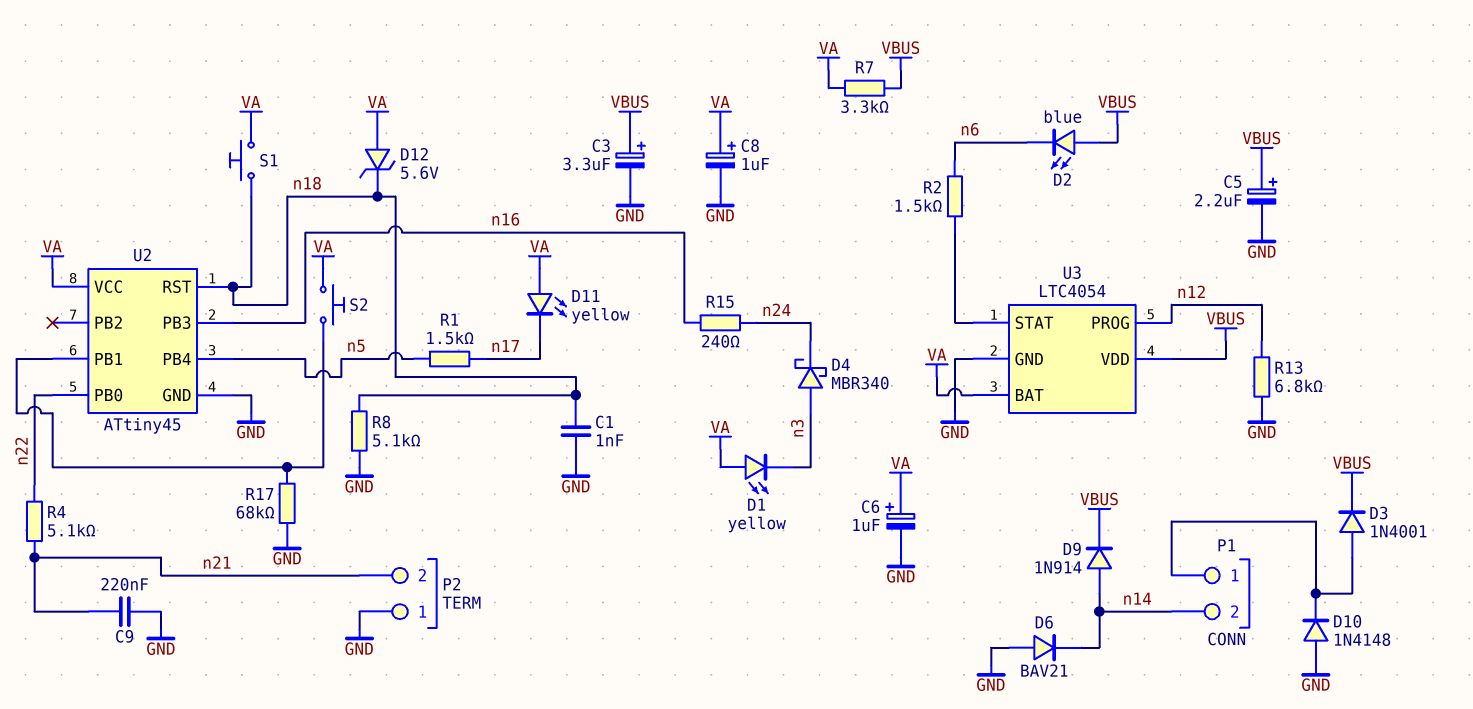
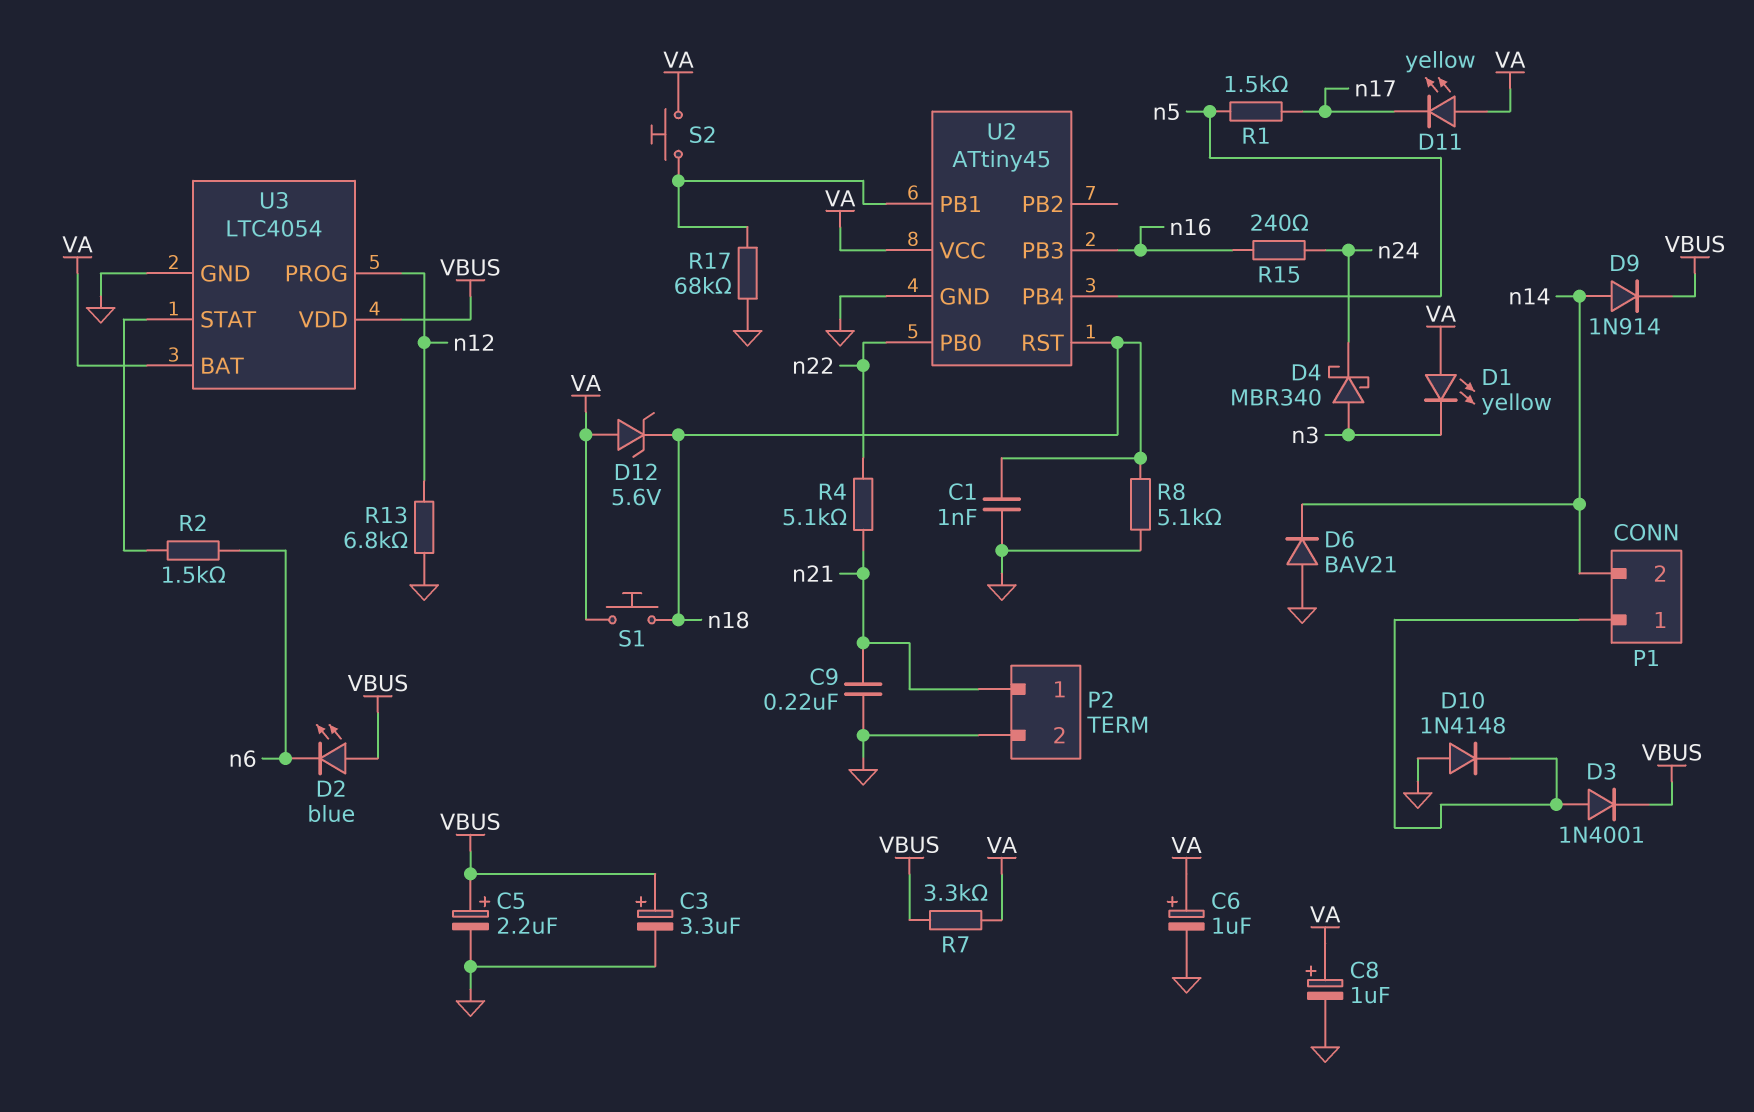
P2 pin 1: GND -> n21
P2 pin 2: n21 -> GND

